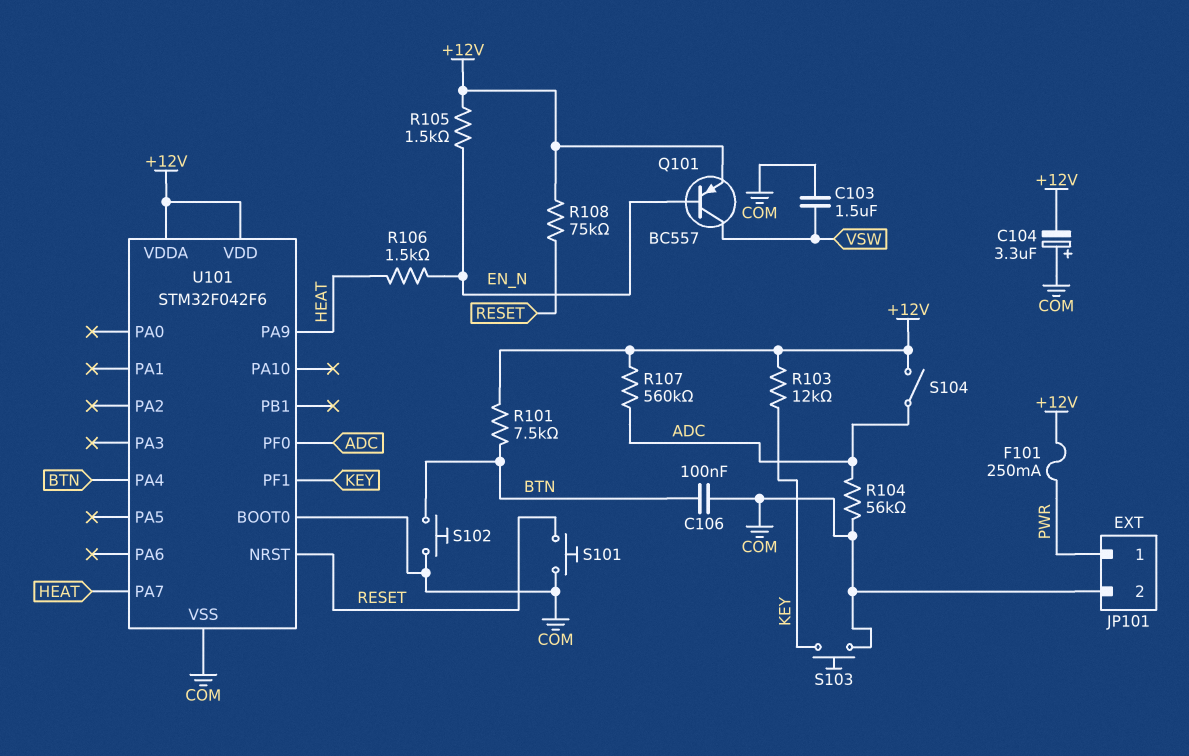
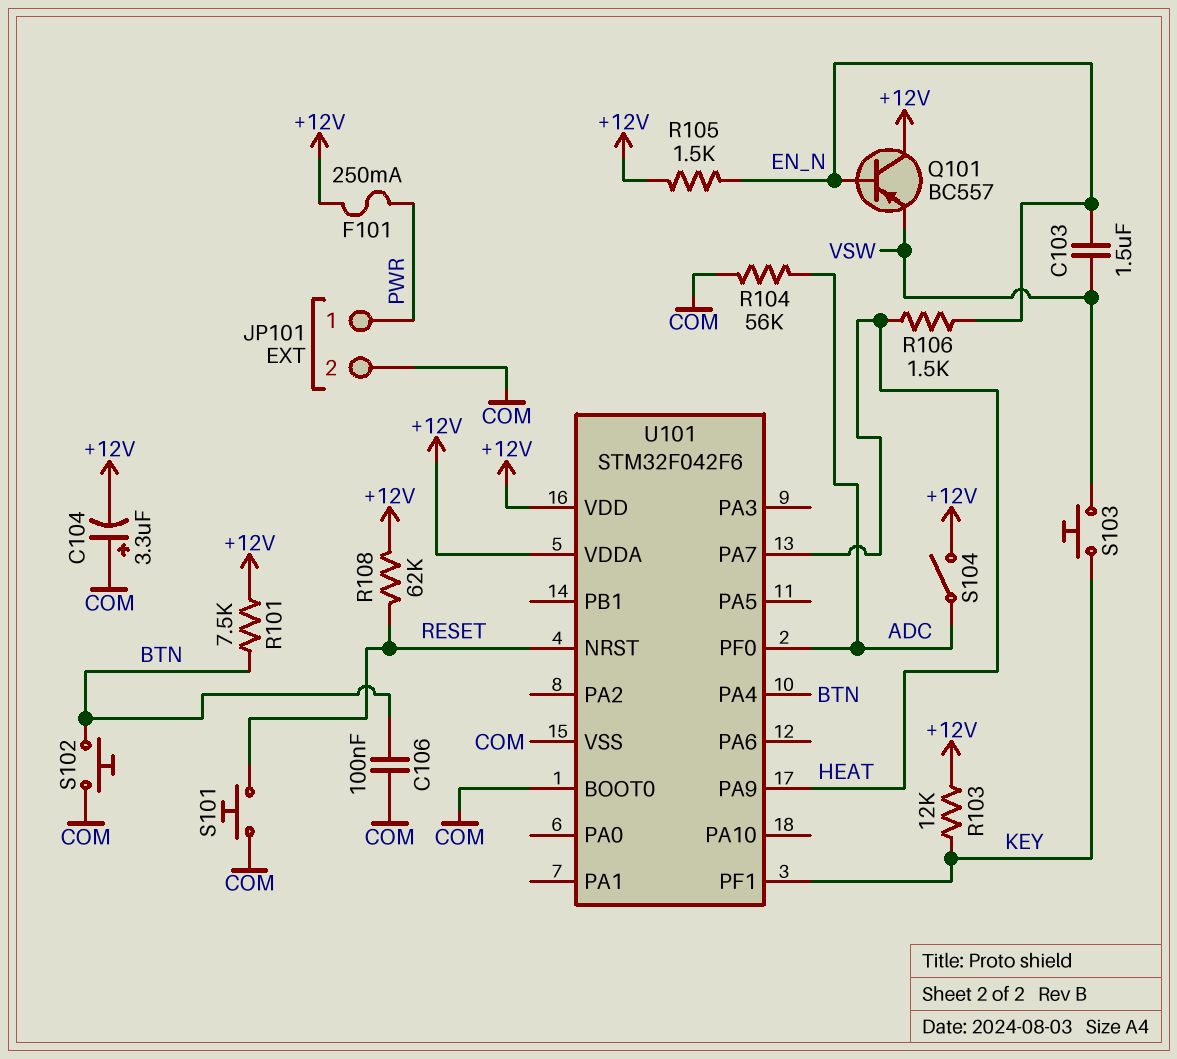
C103: 1.5uF (COM, VSW) -> 1.5uF (EN_N, VSW)
Q101: PNP BC557 (B EN_N, C VSW, E +12V) -> PNP BC557 (B EN_N, C +12V, E VSW)
R107: 560k (+12V, ADC) -> none
R108: 75k (+12V, RESET) -> 62k (+12V, RESET)
S103: button (COM, KEY) -> button (KEY, VSW)

